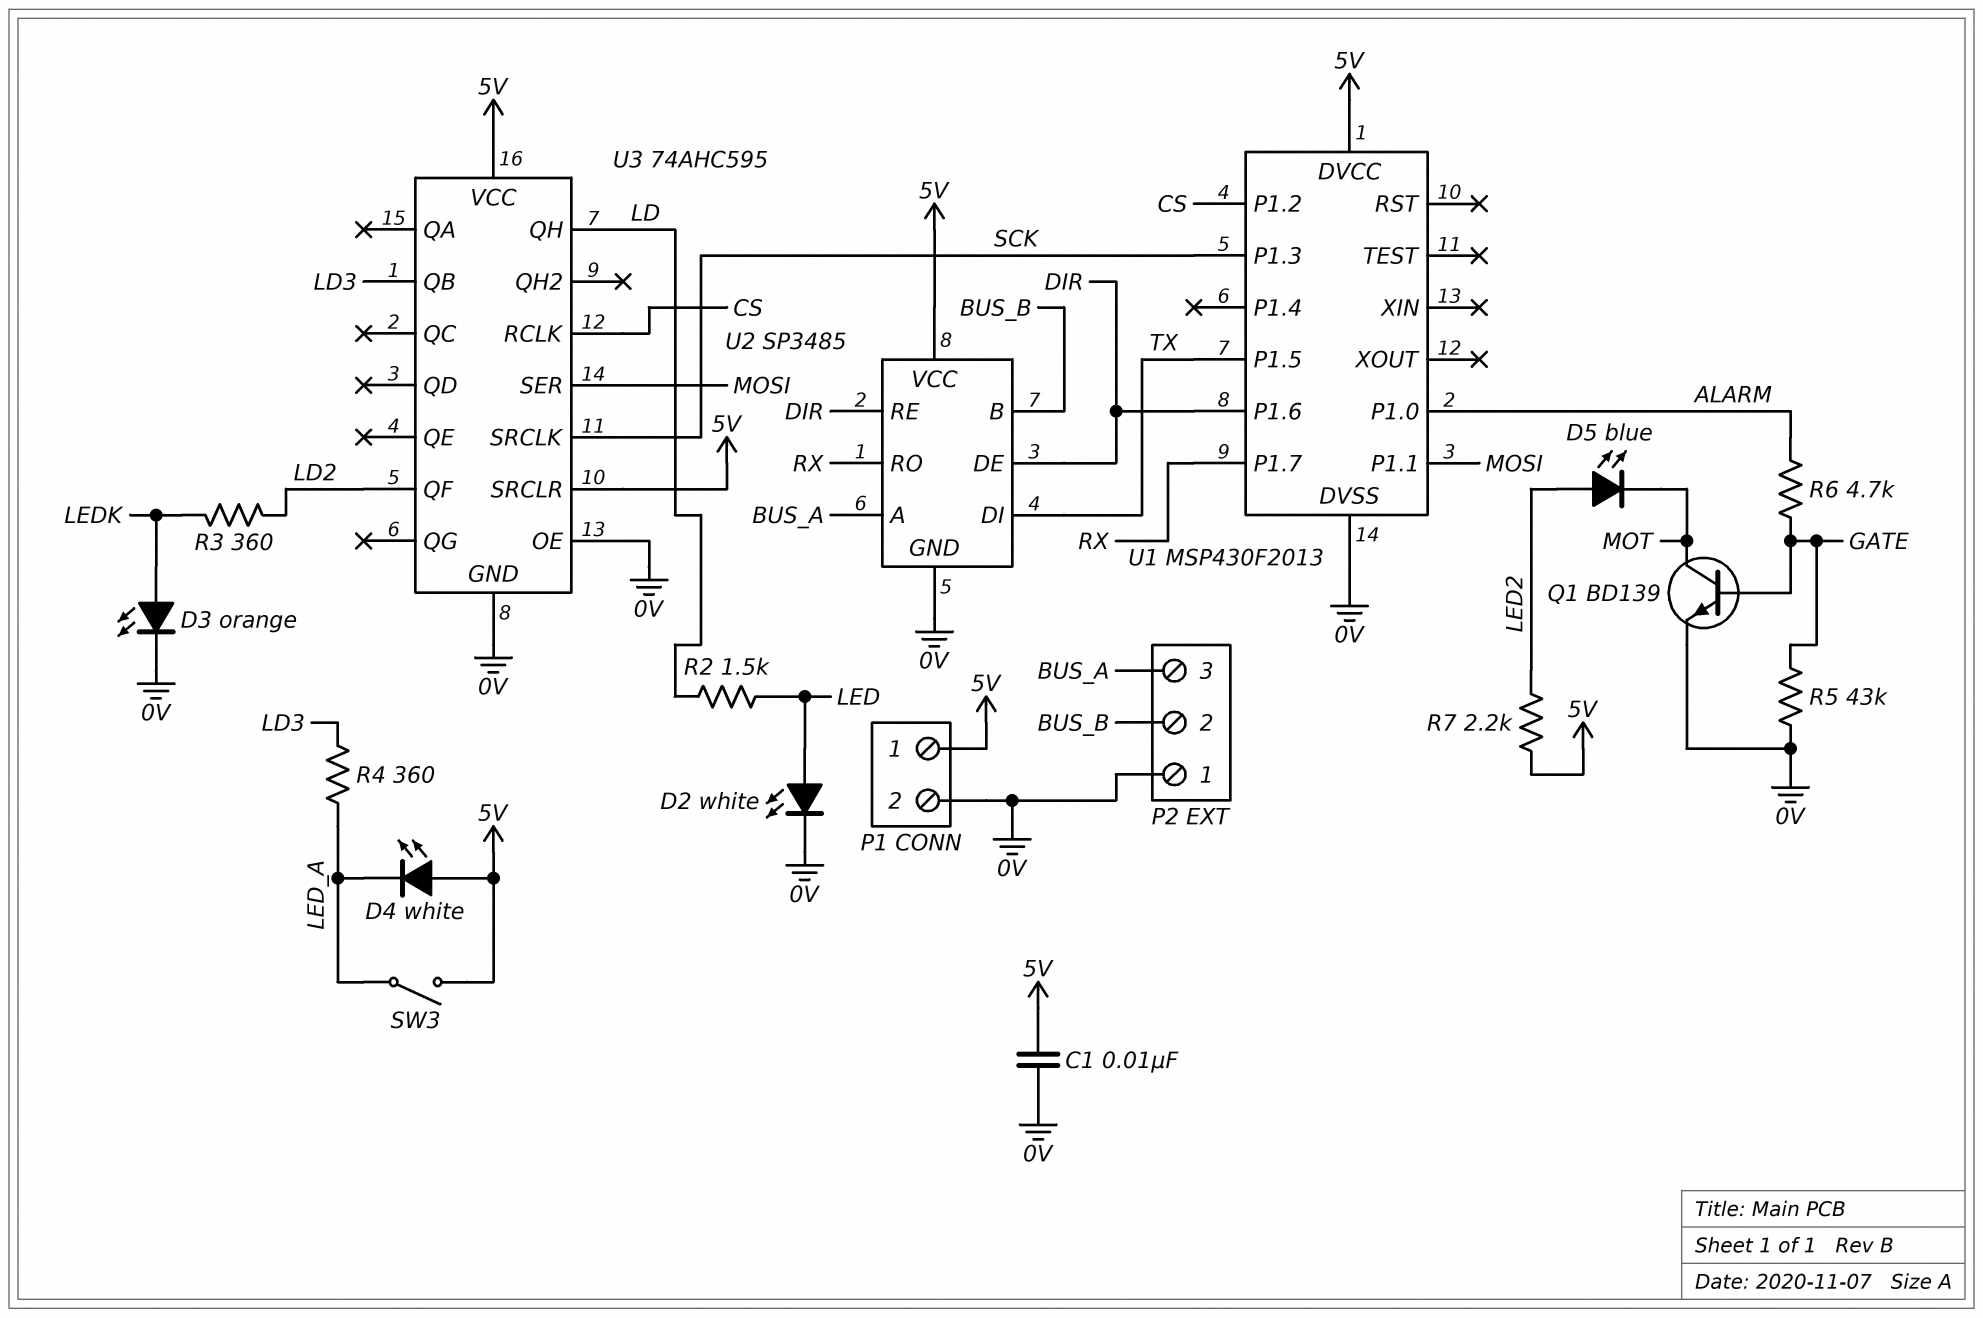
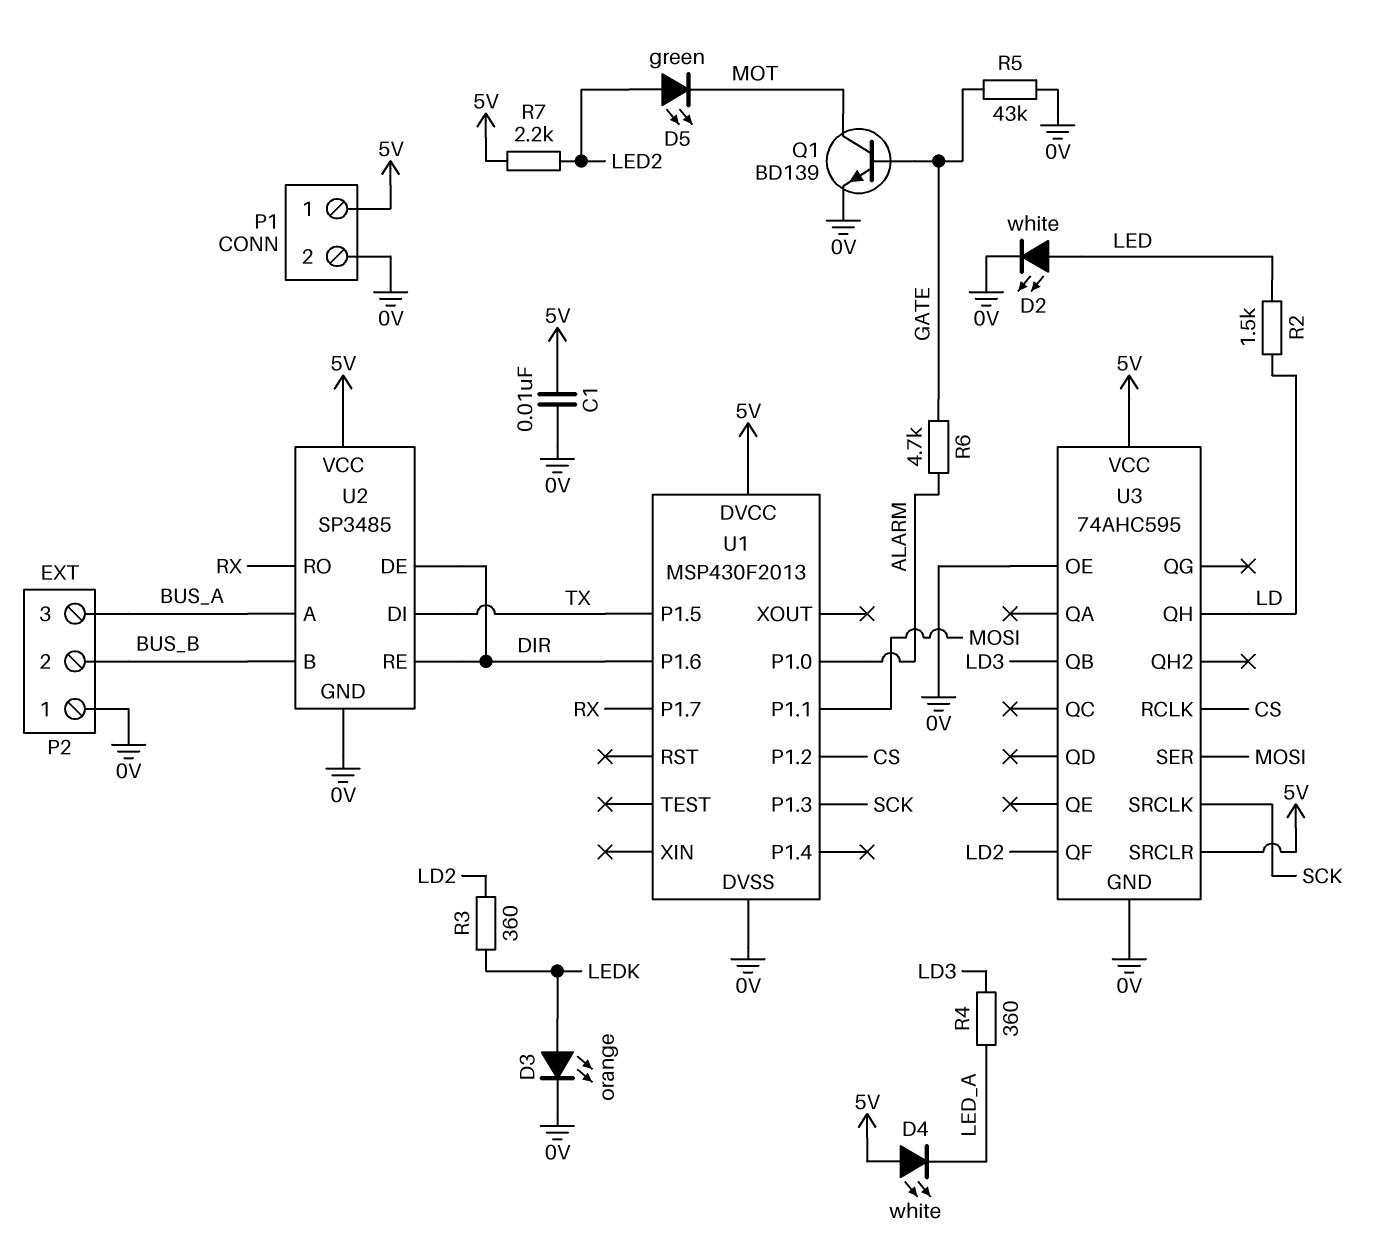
D5: LED blue (A LED2, K MOT) -> LED green (A LED2, K MOT)
SW3: switch (5V, LED_A) -> none

